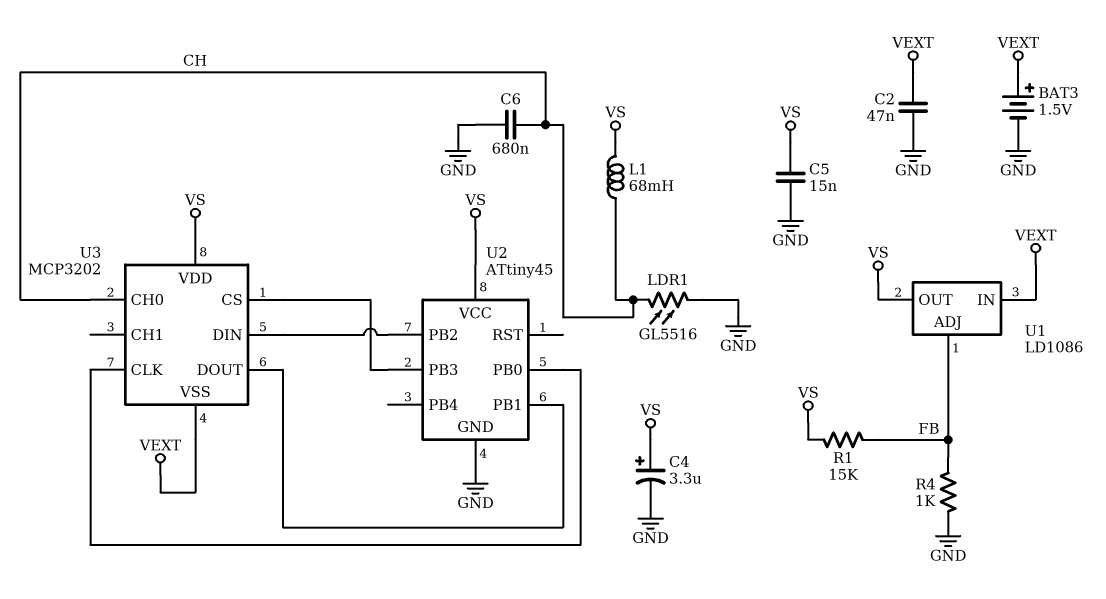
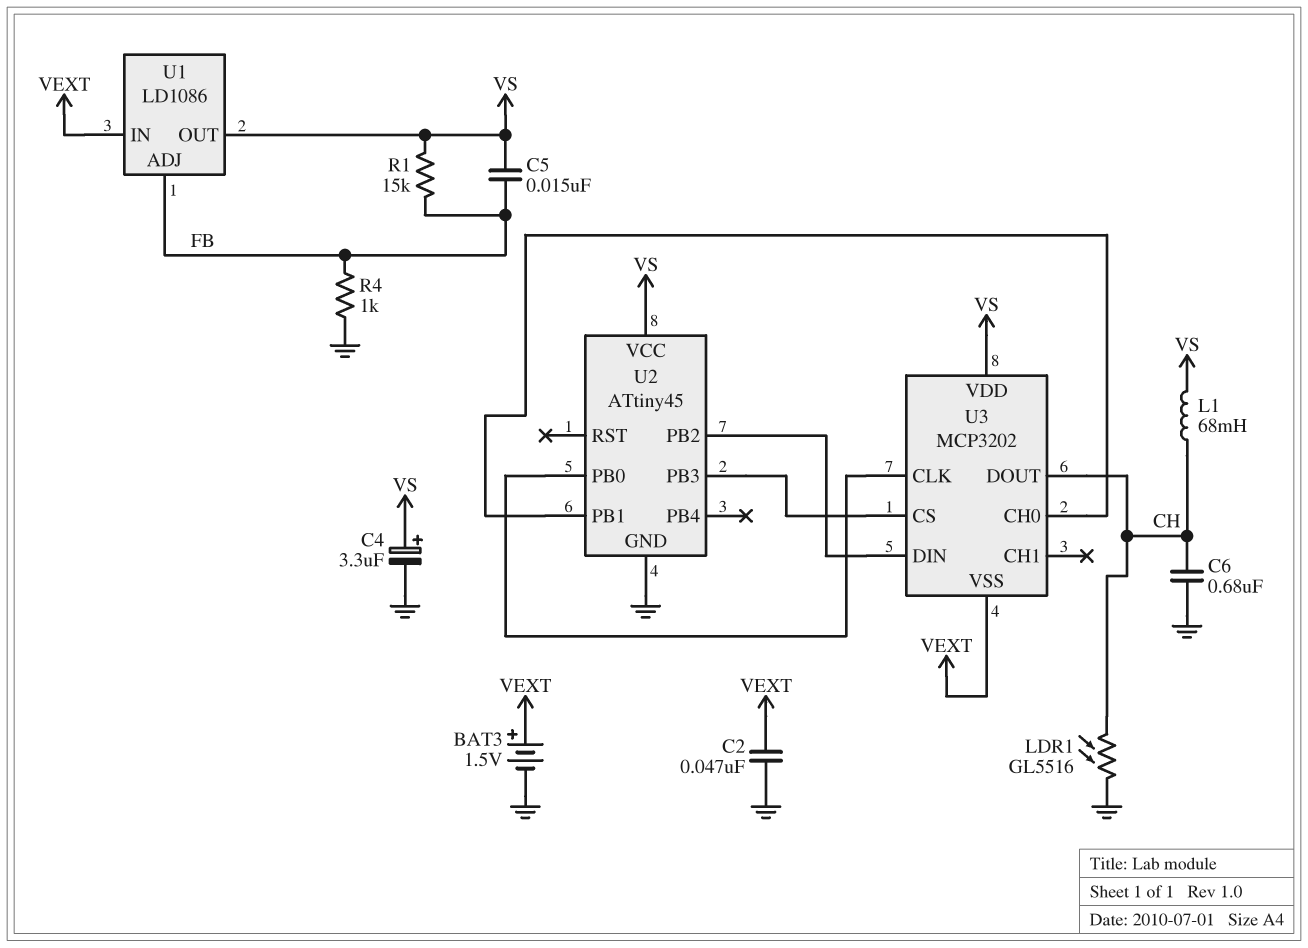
C5: 15nF (GND, VS) -> 15nF (FB, VS)
U3 pin CH0: CH -> U2/PB1
U3 pin DOUT: U2/PB1 -> CH

